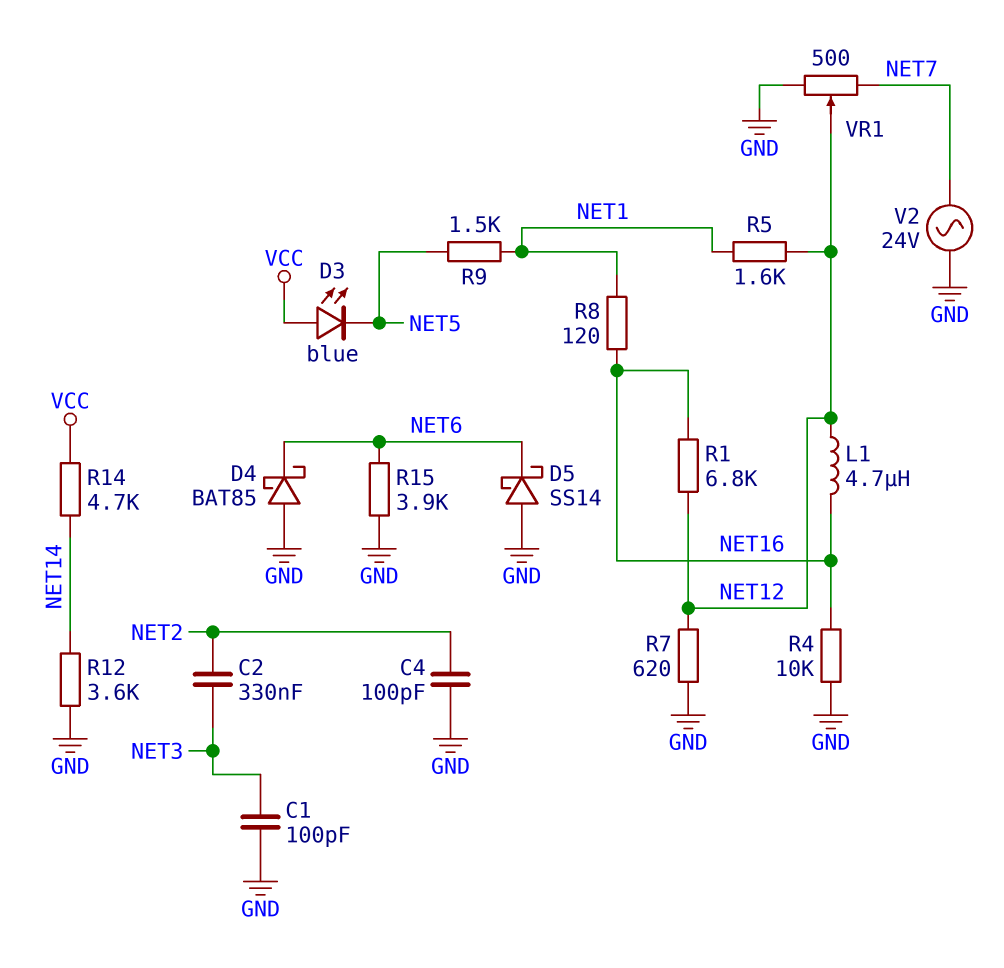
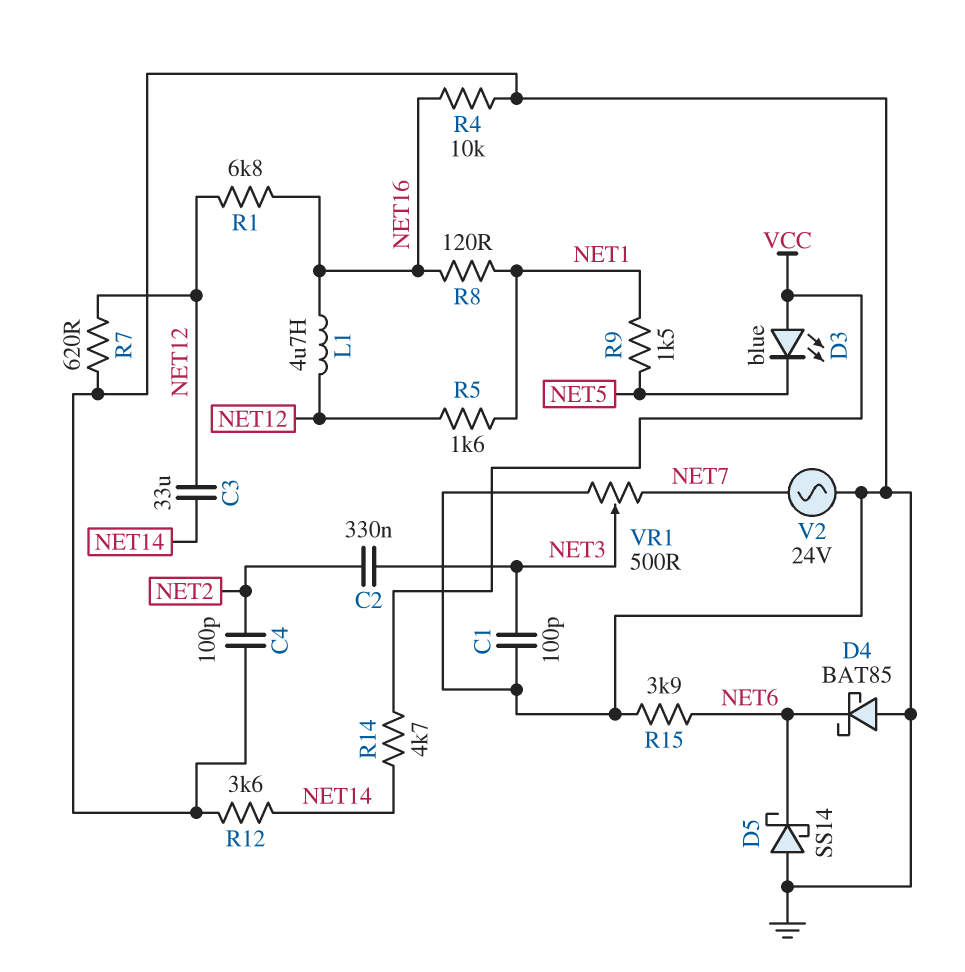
C3: none -> 33uF (NET12, NET14)
VR1: 500 (GND, NET7, wiper NET12) -> 500 (GND, NET7, wiper NET3)

